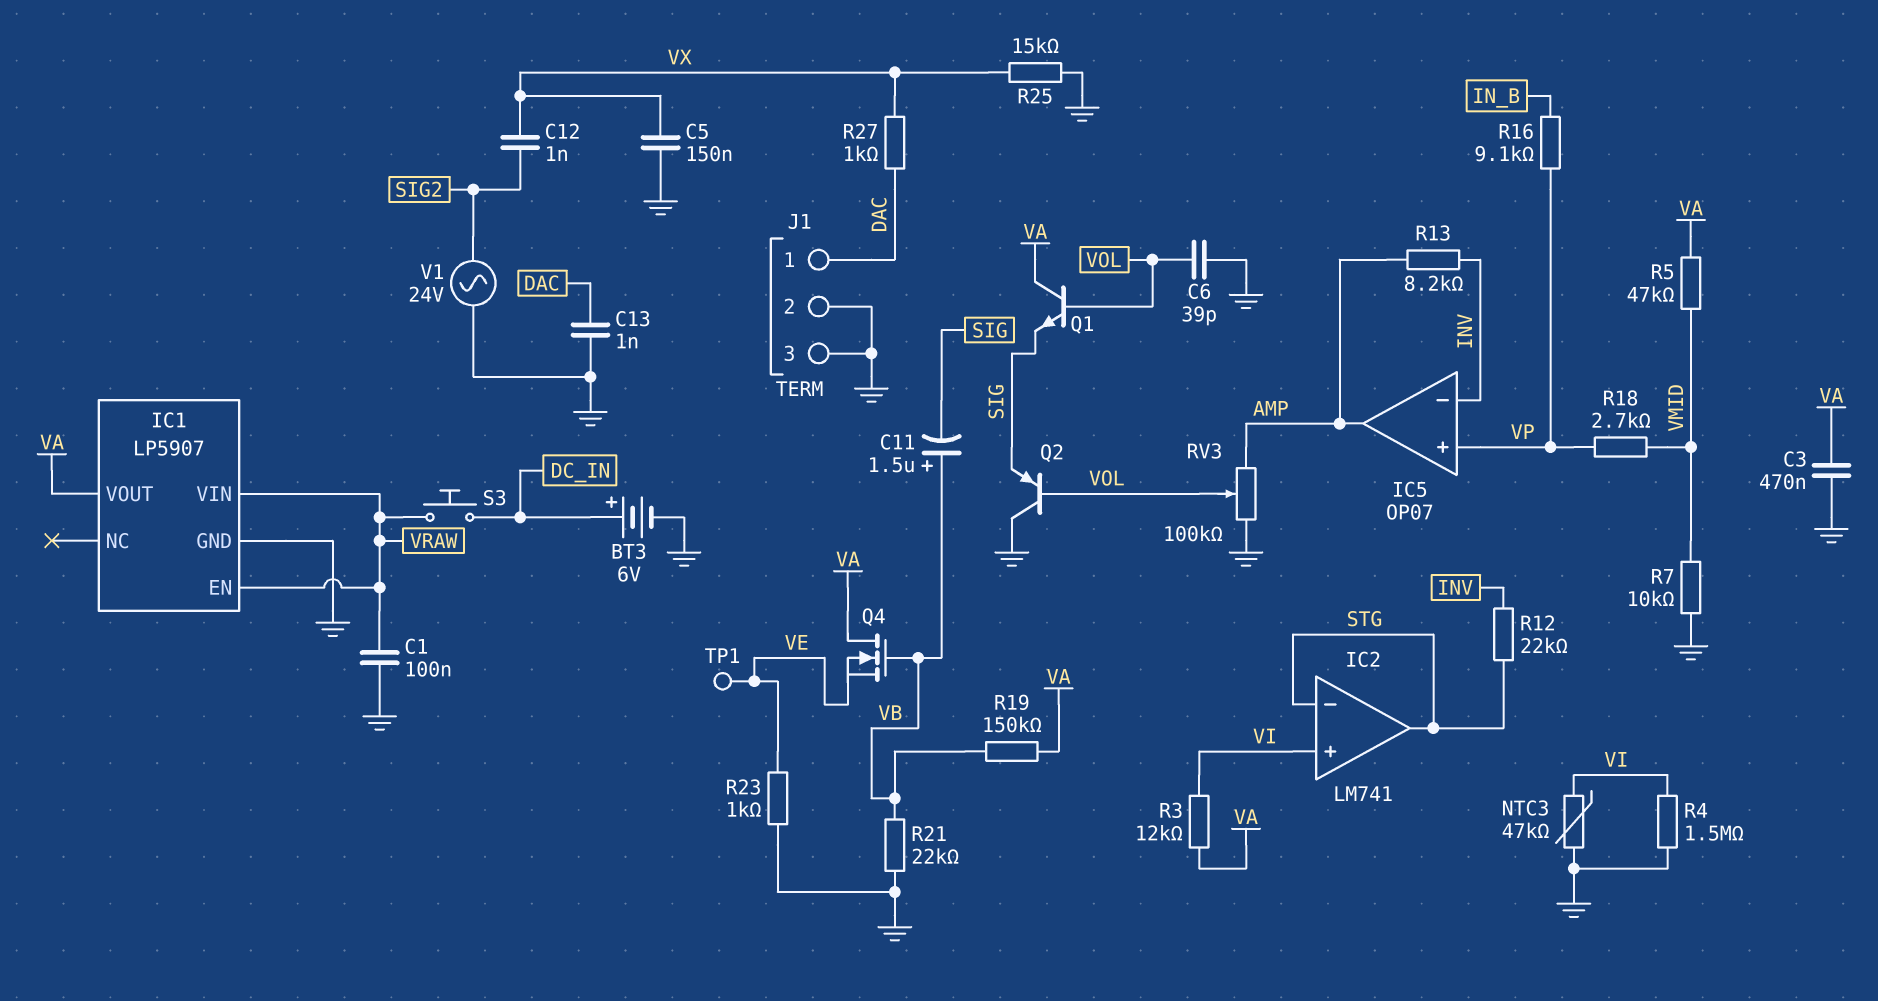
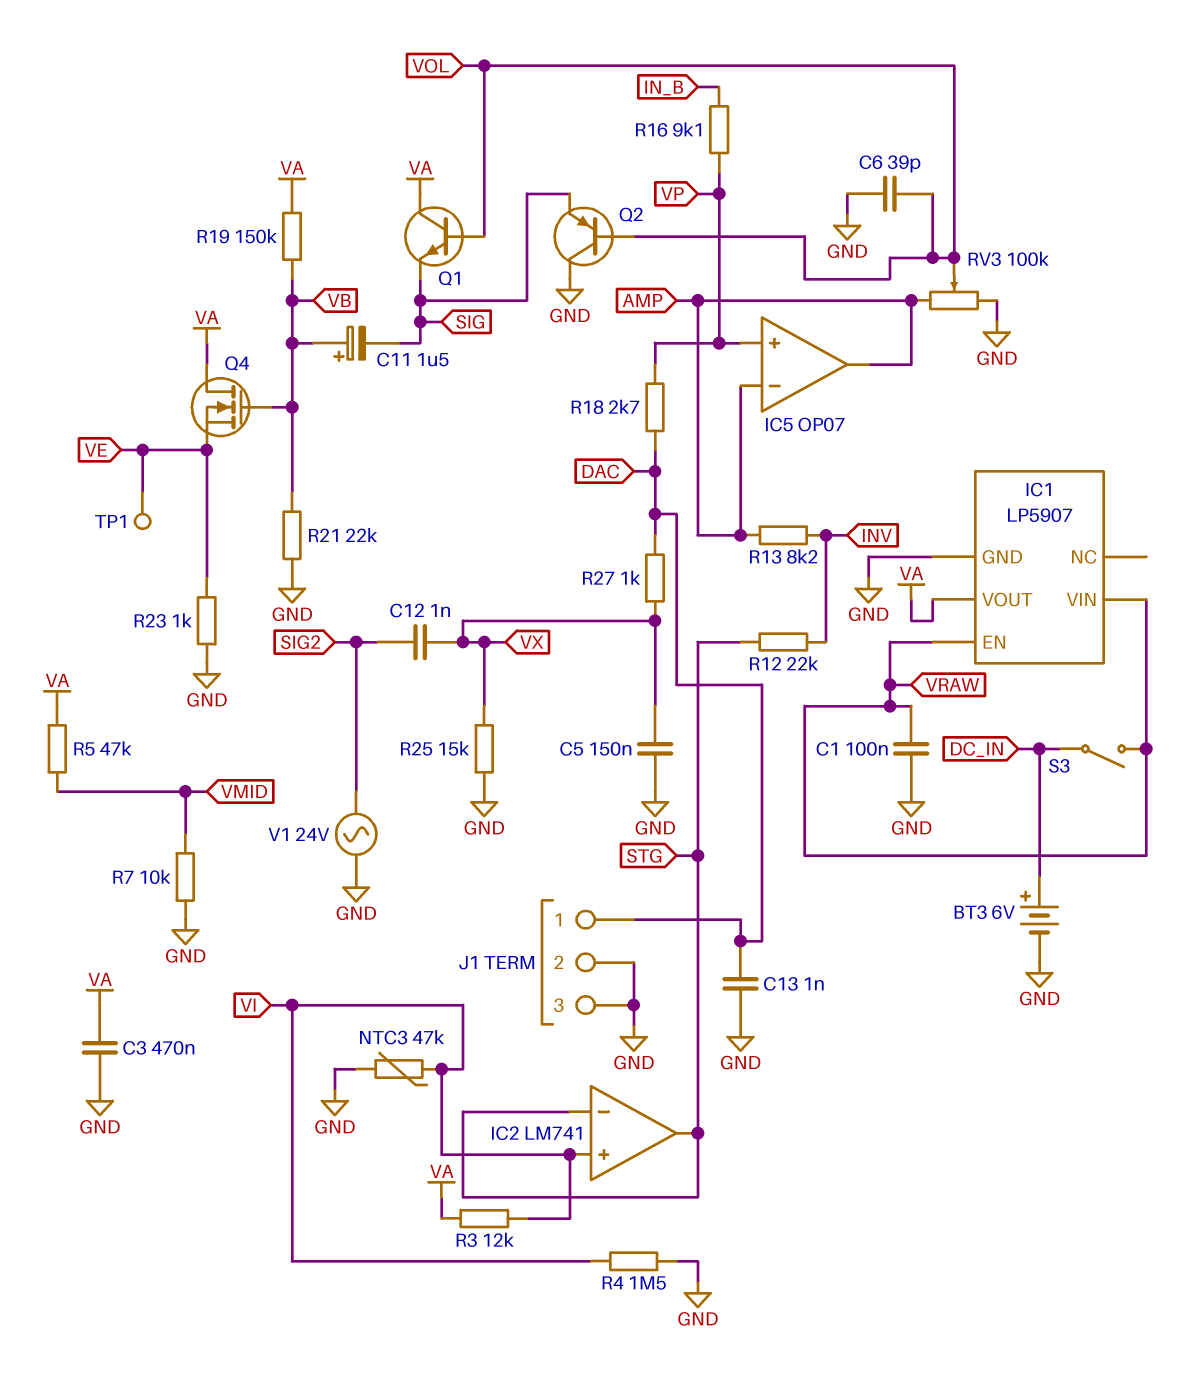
IC5 pin in-: INV -> AMP
R18: 2.7k (VMID, VP) -> 2.7k (DAC, VP)
S3: button (DC_IN, VRAW) -> switch (DC_IN, VRAW)

